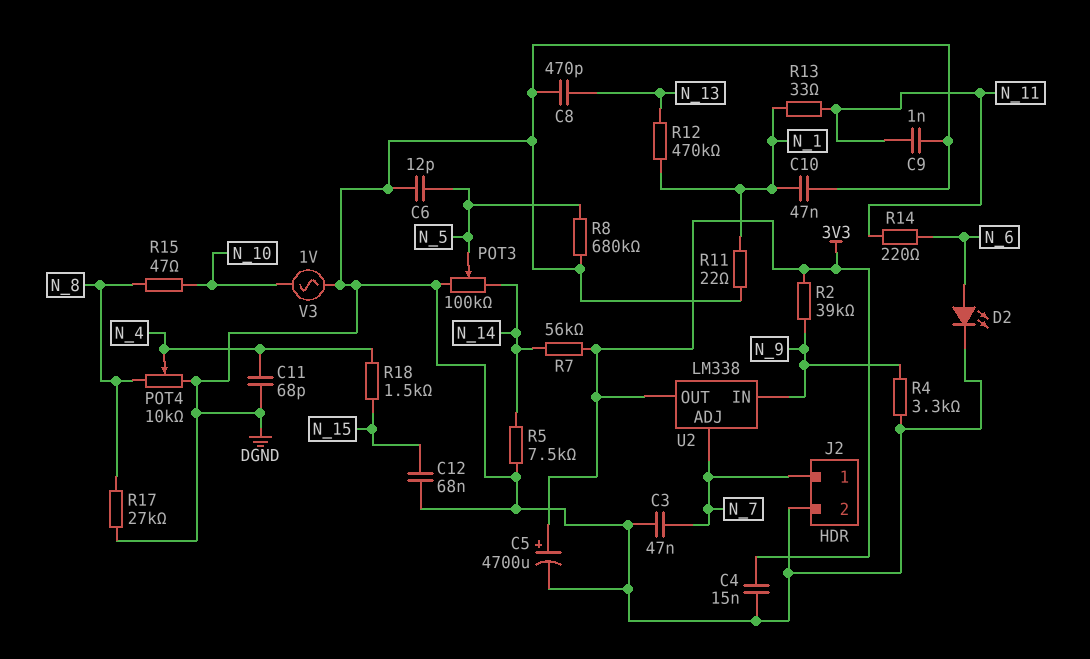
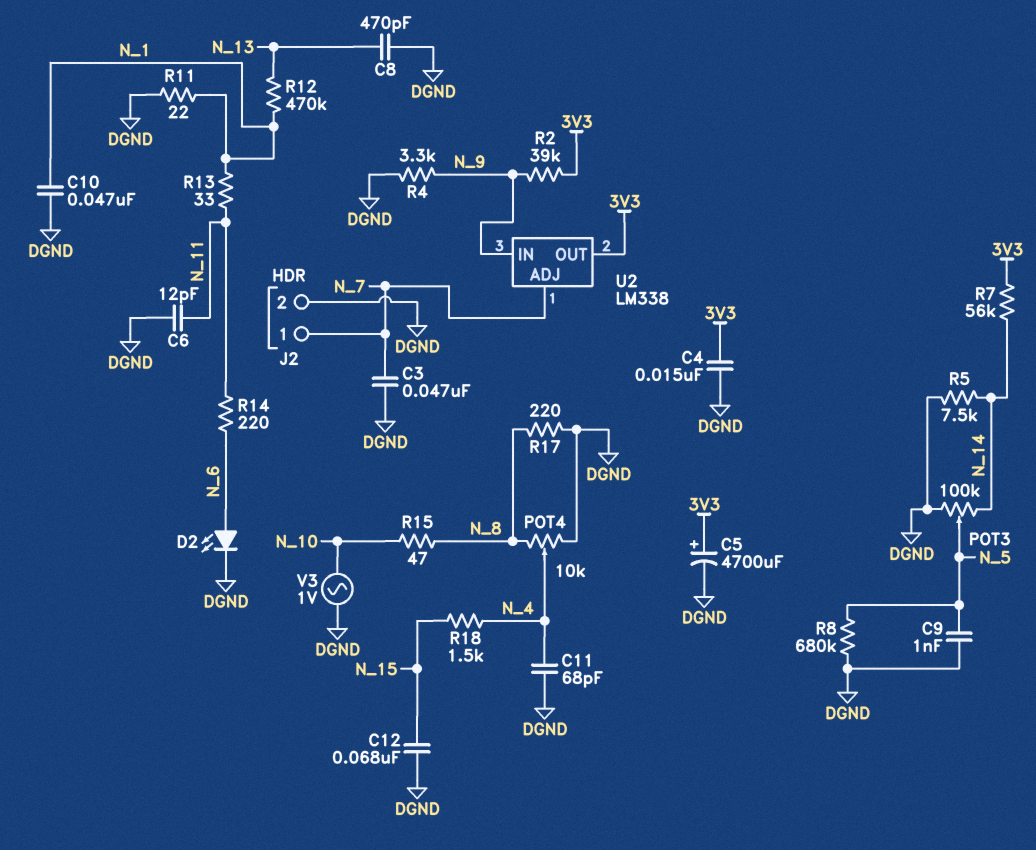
C6: 12pF (DGND, N_5) -> 12pF (DGND, N_11)
C9: 1nF (DGND, N_11) -> 1nF (DGND, N_5)
R17: 27k (DGND, N_8) -> 220 (DGND, N_8)

